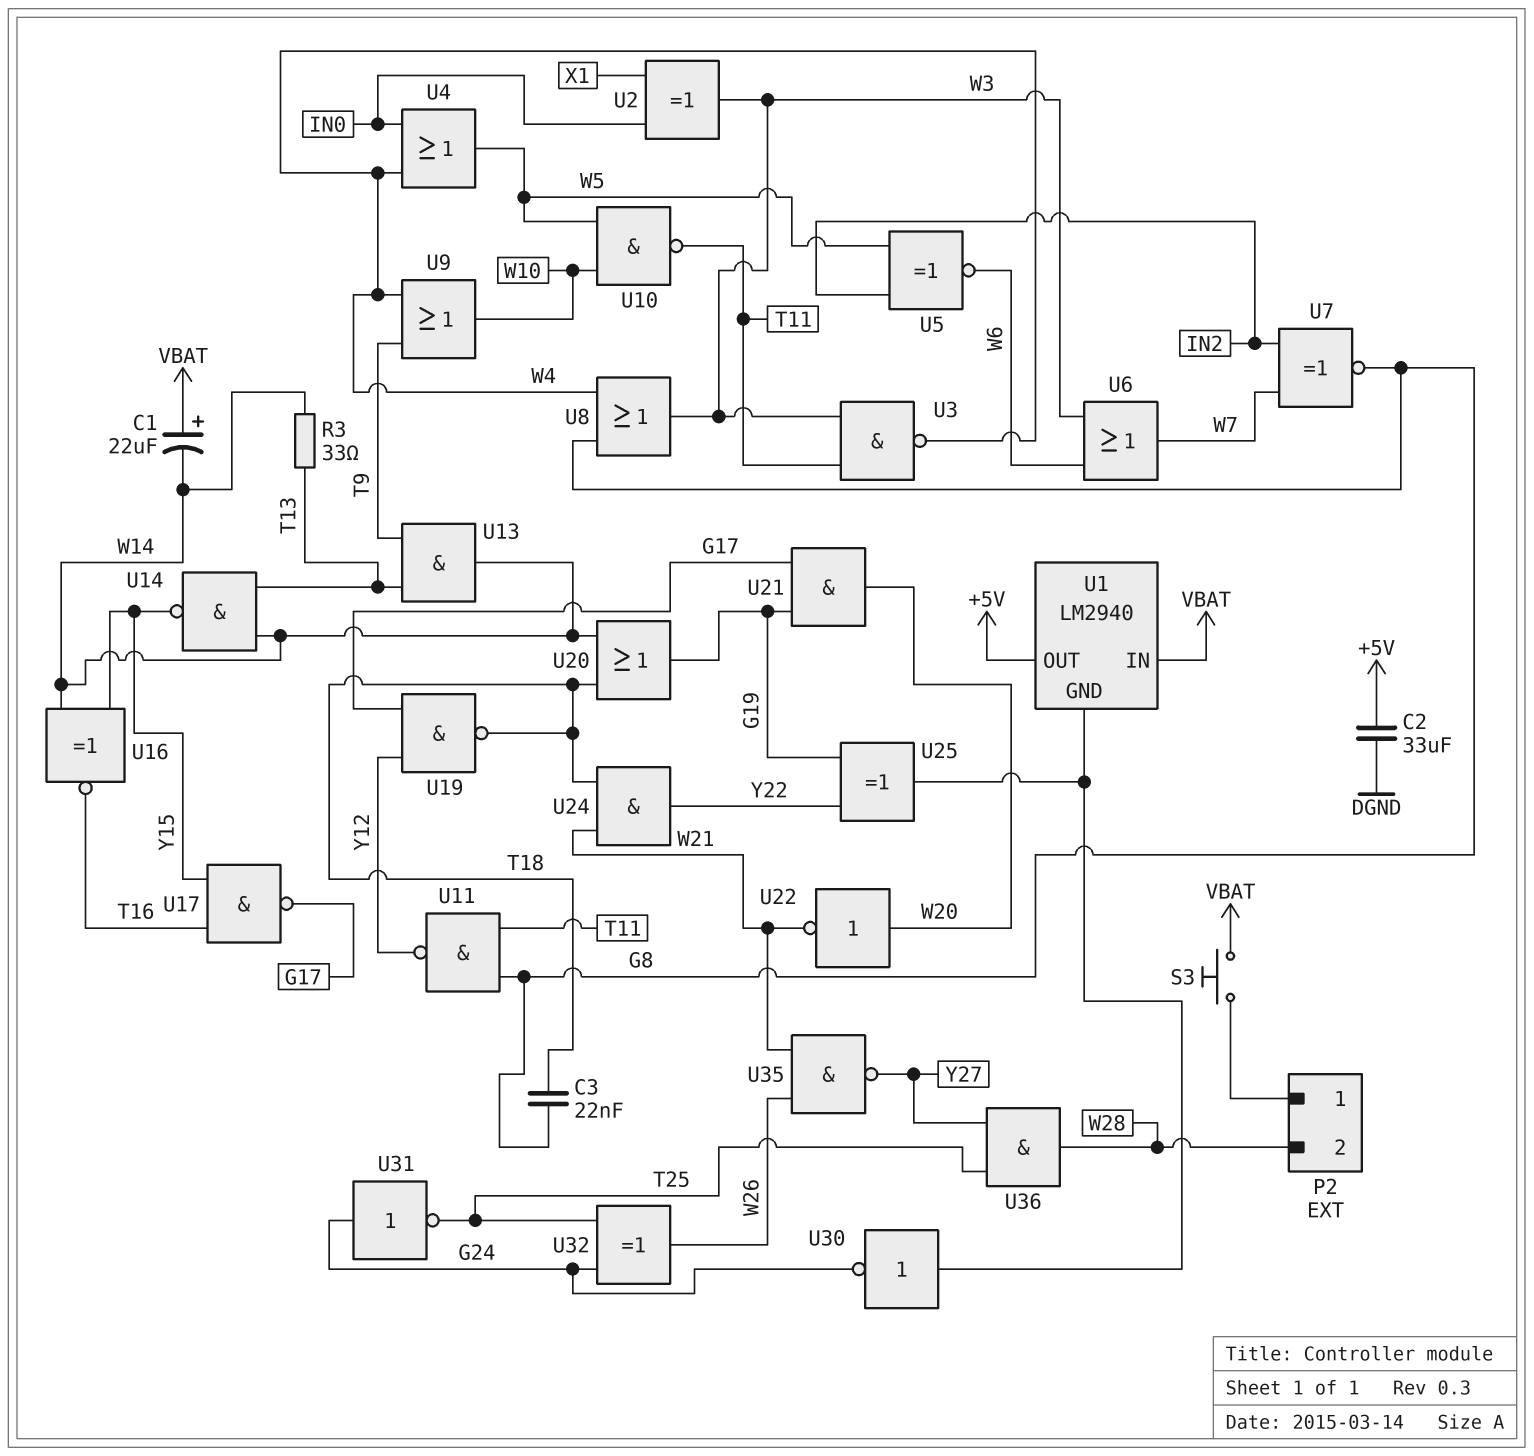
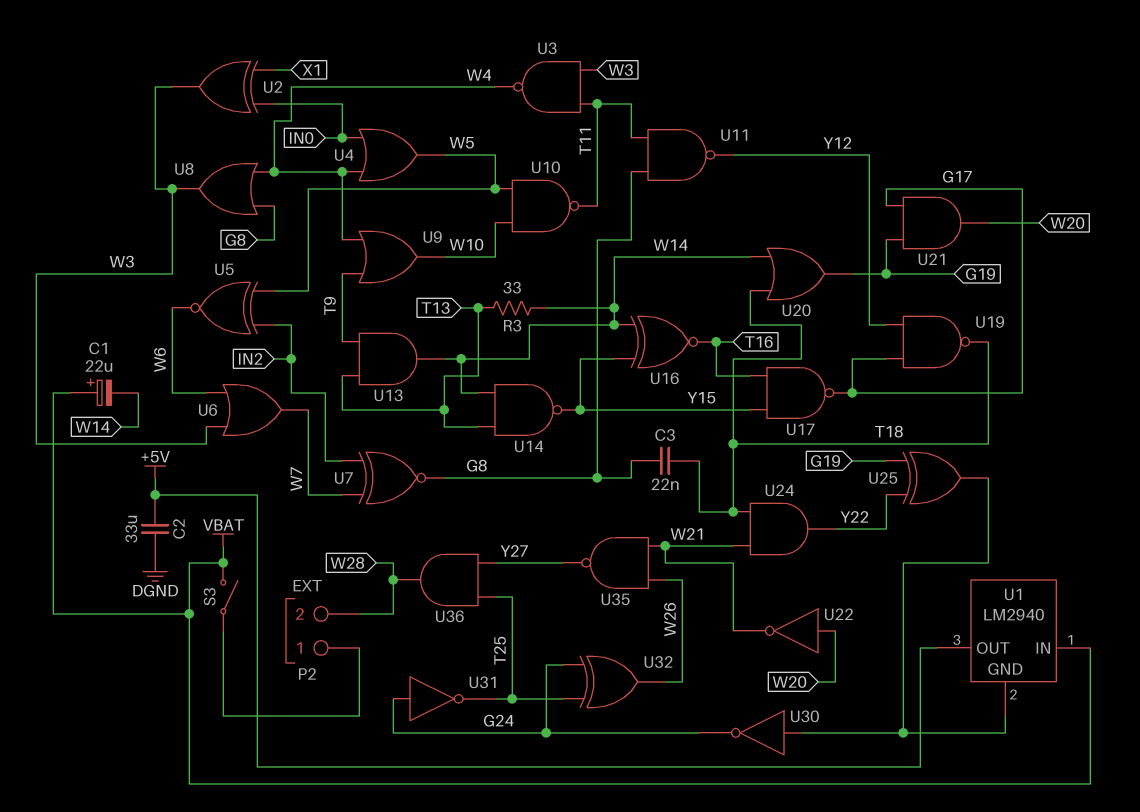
S3: button (P2/1, VBAT) -> switch (P2/1, VBAT)

